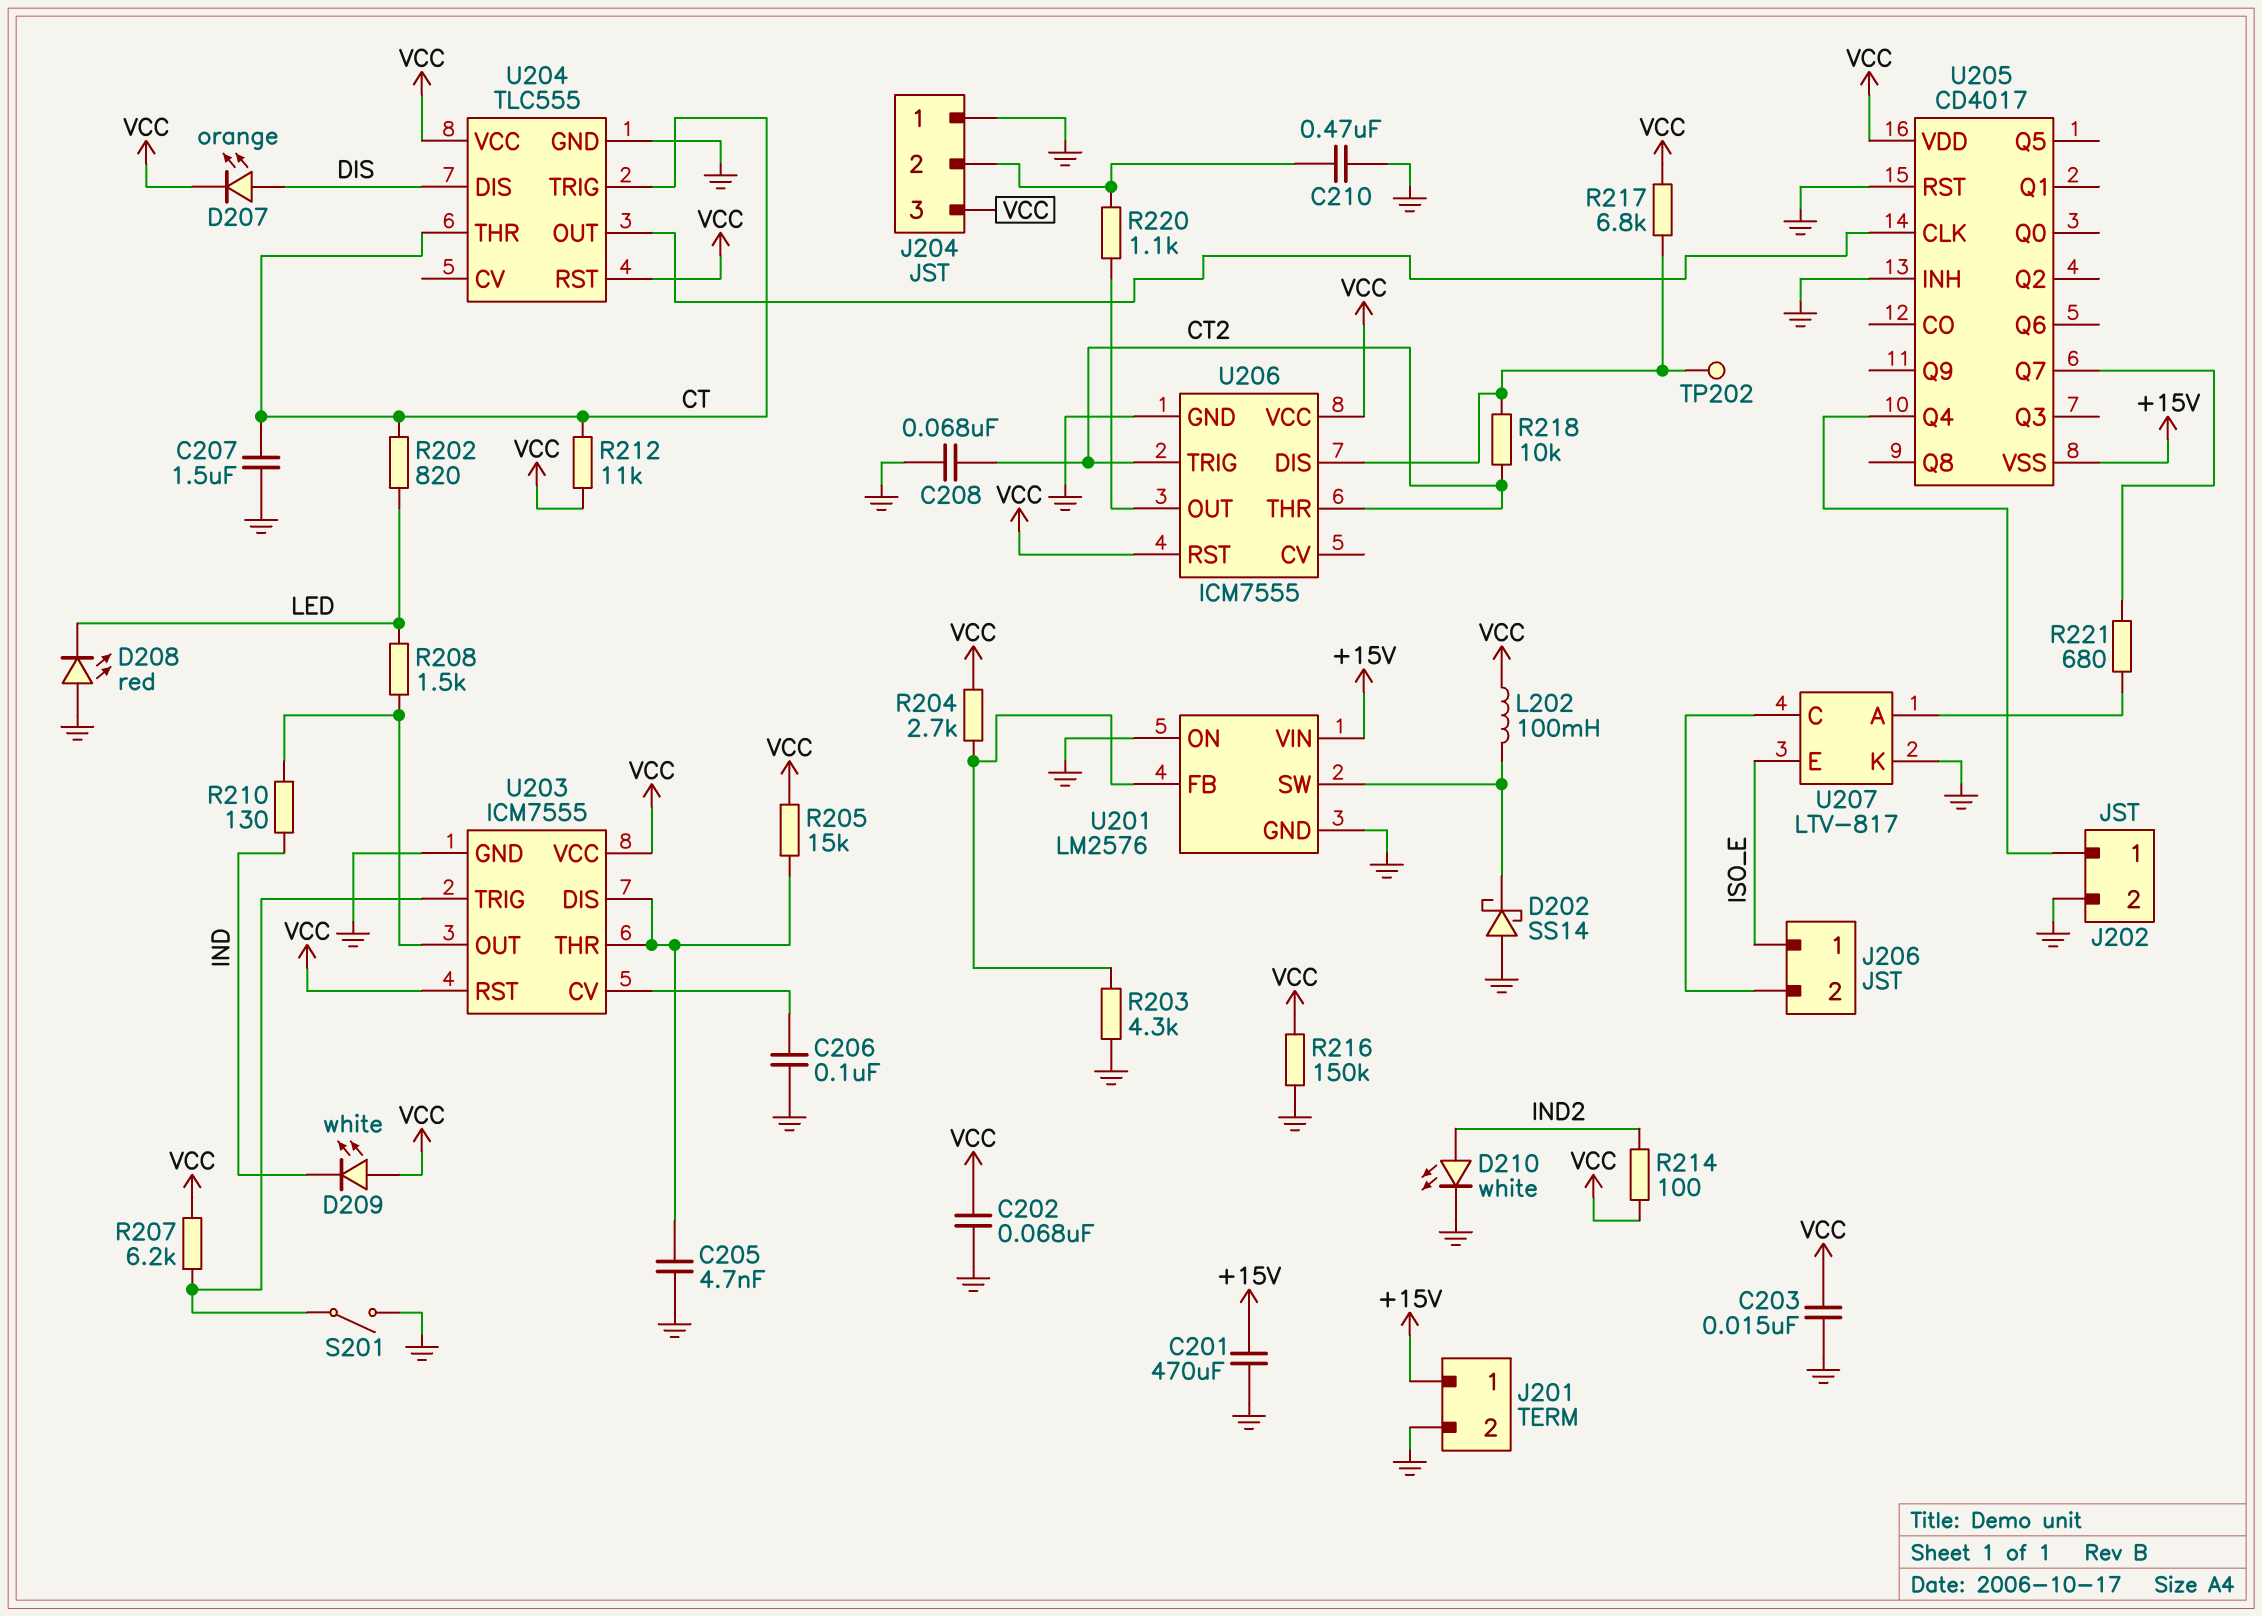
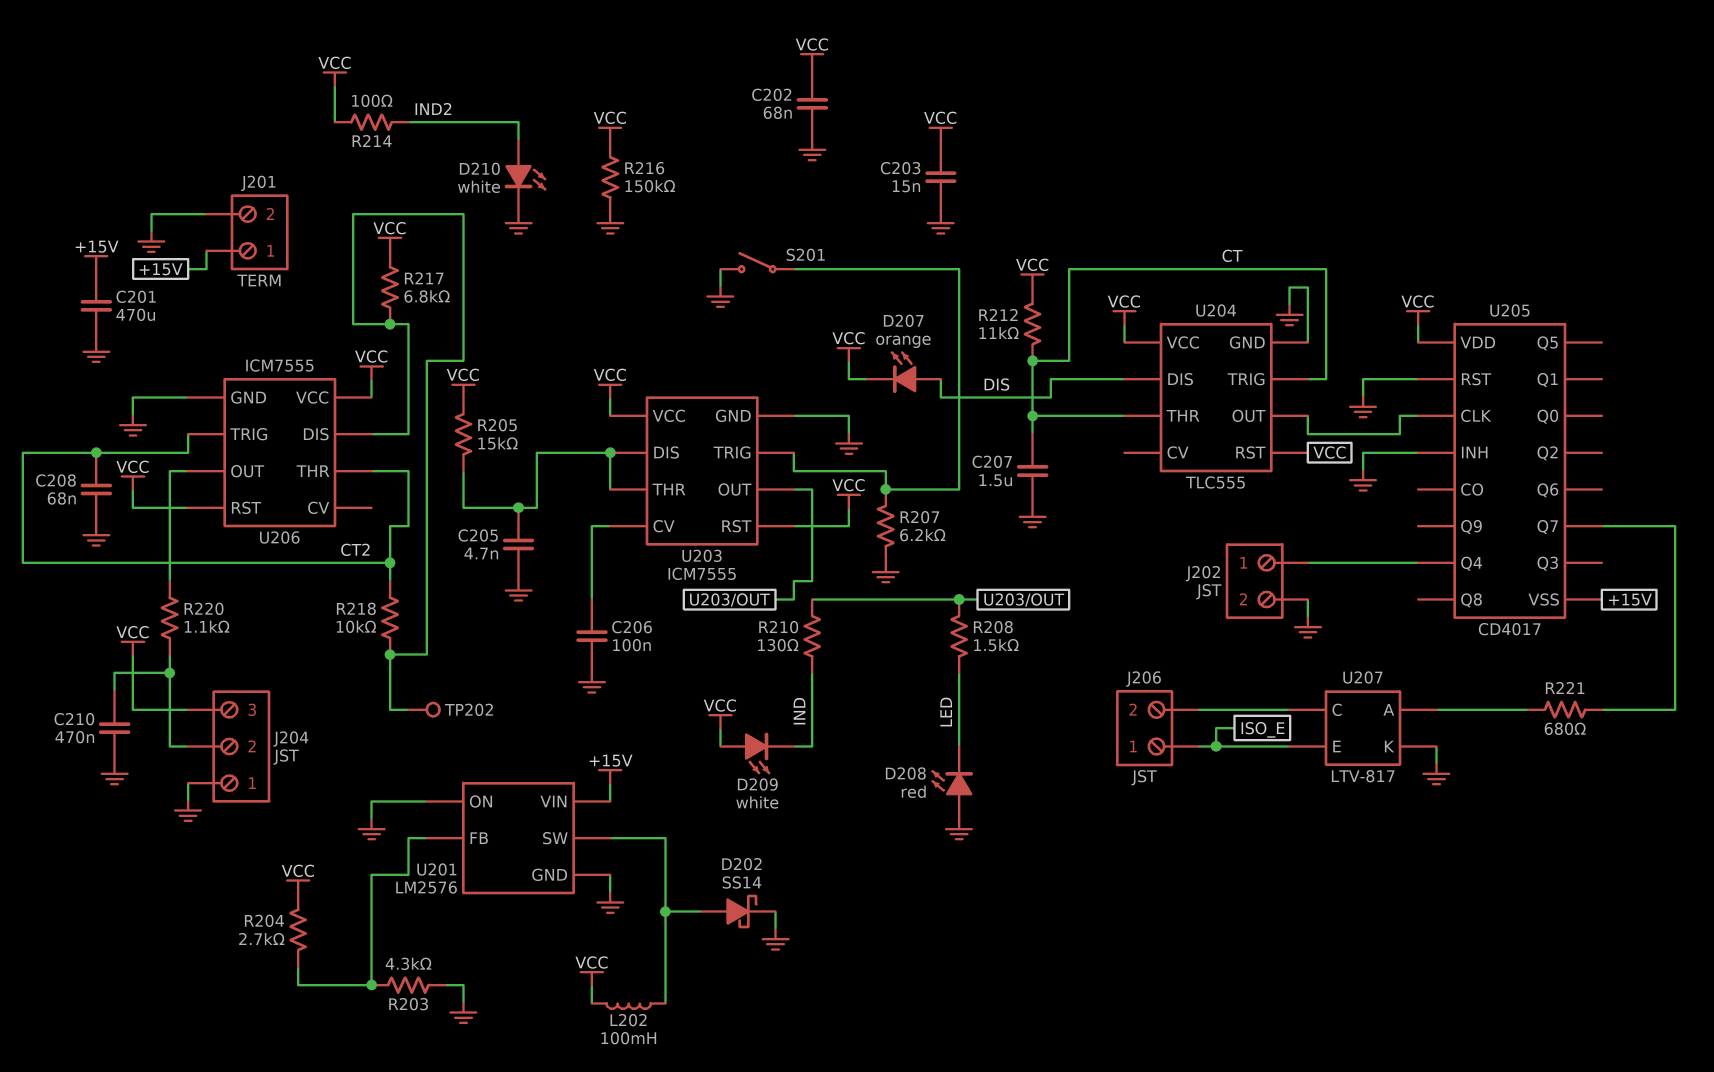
D202: schottky SS14 (A GND, K U201/SW) -> schottky SS14 (A U201/SW, K GND)
R202: 820 (CT, LED) -> none
R207: 6.2k (U203/TRIG, VCC) -> 6.2k (GND, U203/TRIG)

